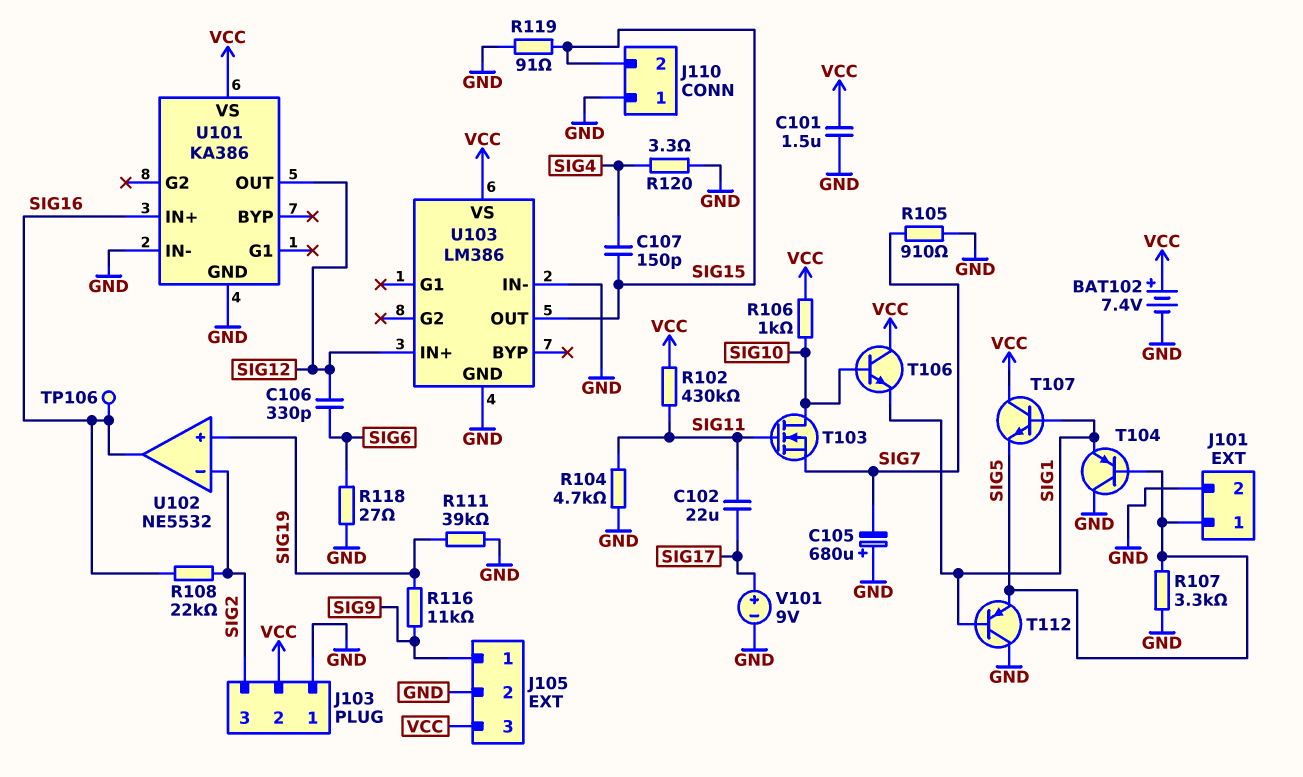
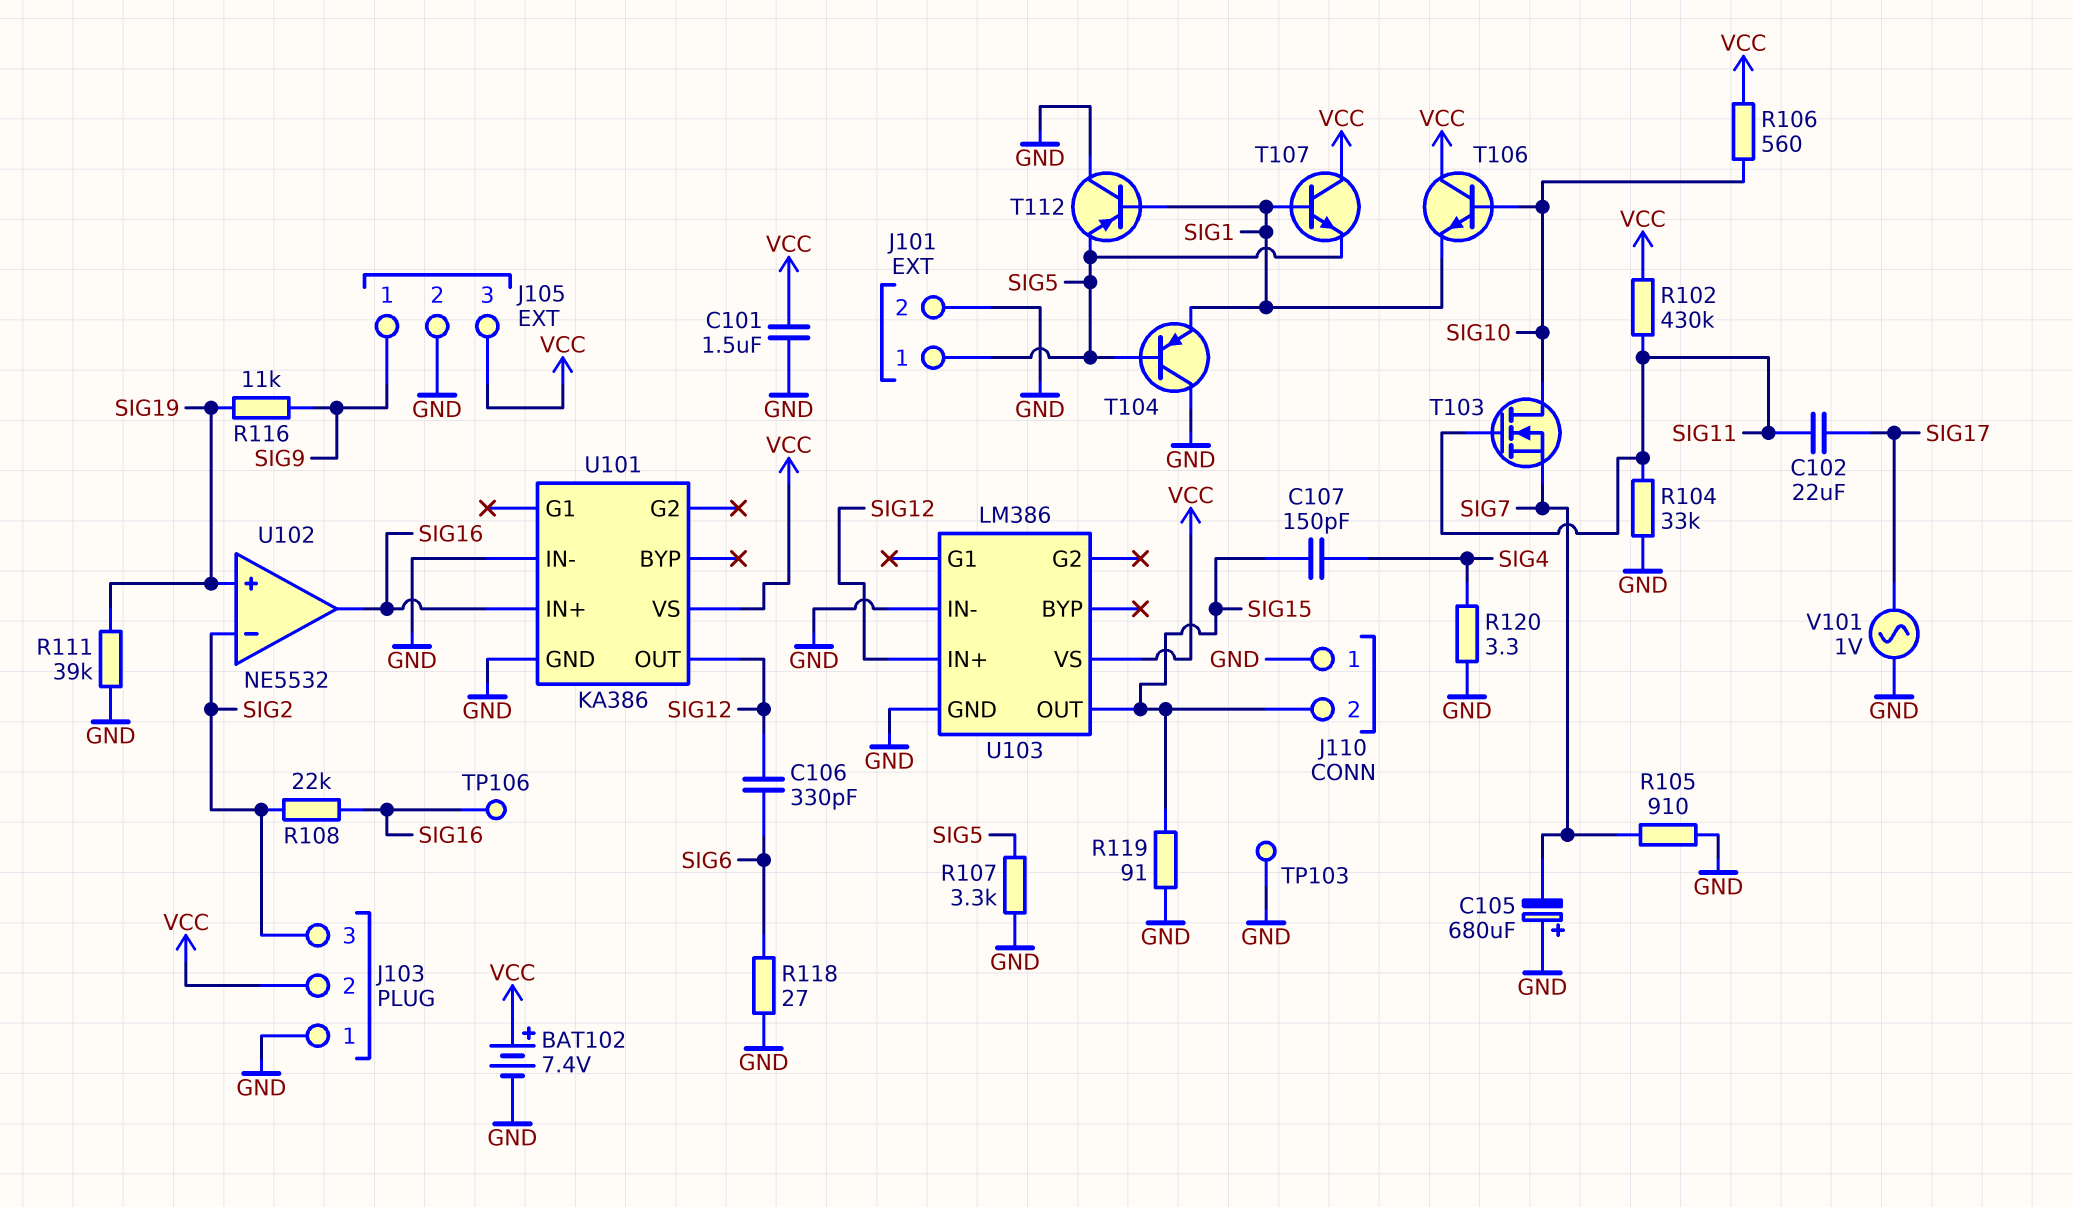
R104: 4.7k (GND, SIG11) -> 33k (GND, SIG11)
R106: 1k (SIG10, VCC) -> 560 (SIG10, VCC)
TP103: none -> test point (GND)
V101: 9V (plus SIG17, minus GND) -> AC 1V (GND, SIG17)

